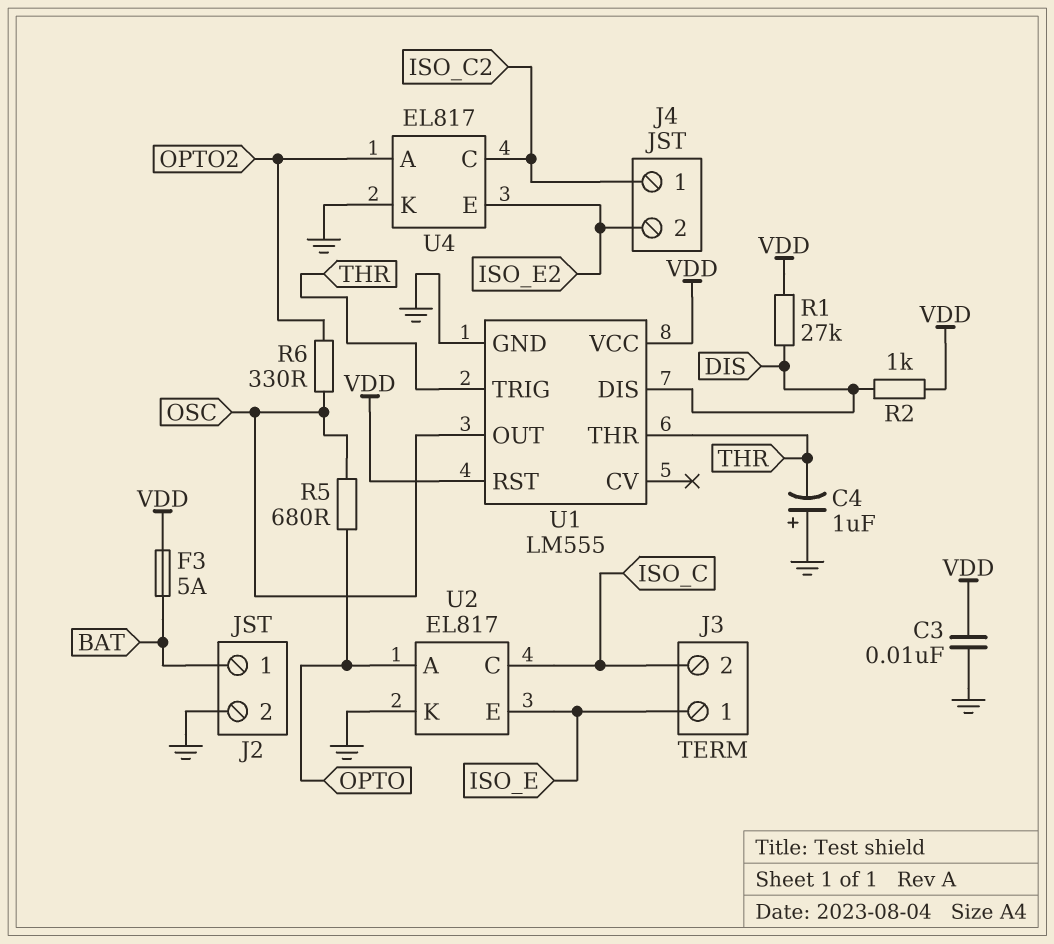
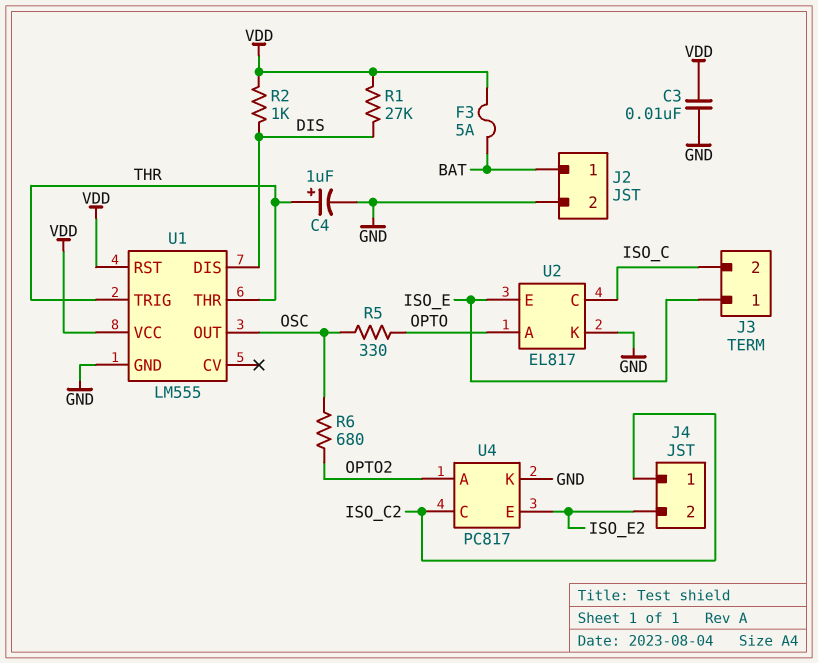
C4: 1uF (plus GND, minus THR) -> 1uF (plus THR, minus GND)
R5: 680 (OPTO, OSC) -> 330 (OPTO, OSC)
R6: 330 (OPTO2, OSC) -> 680 (OPTO2, OSC)
U4: EL817 -> PC817

